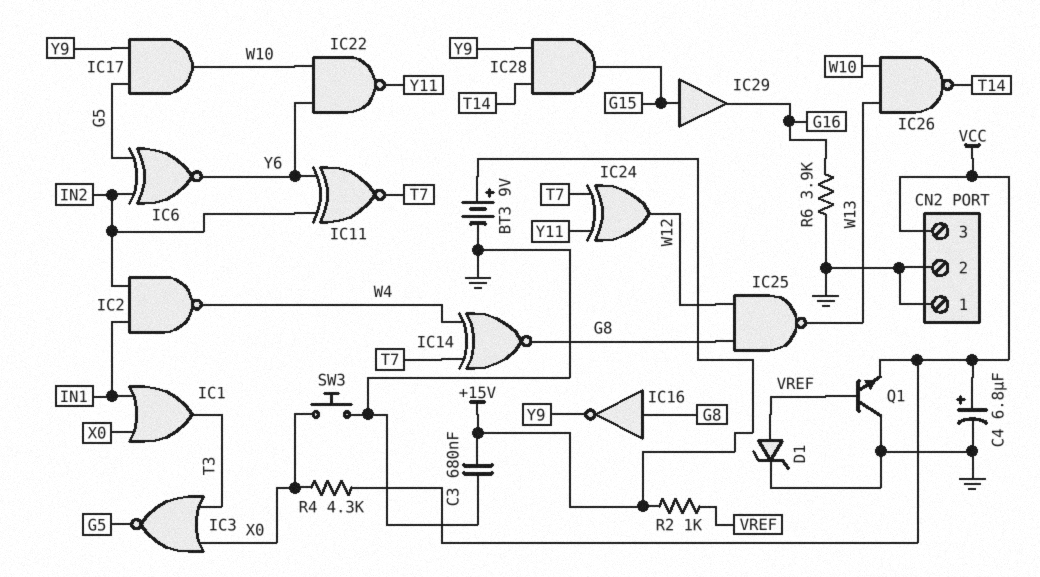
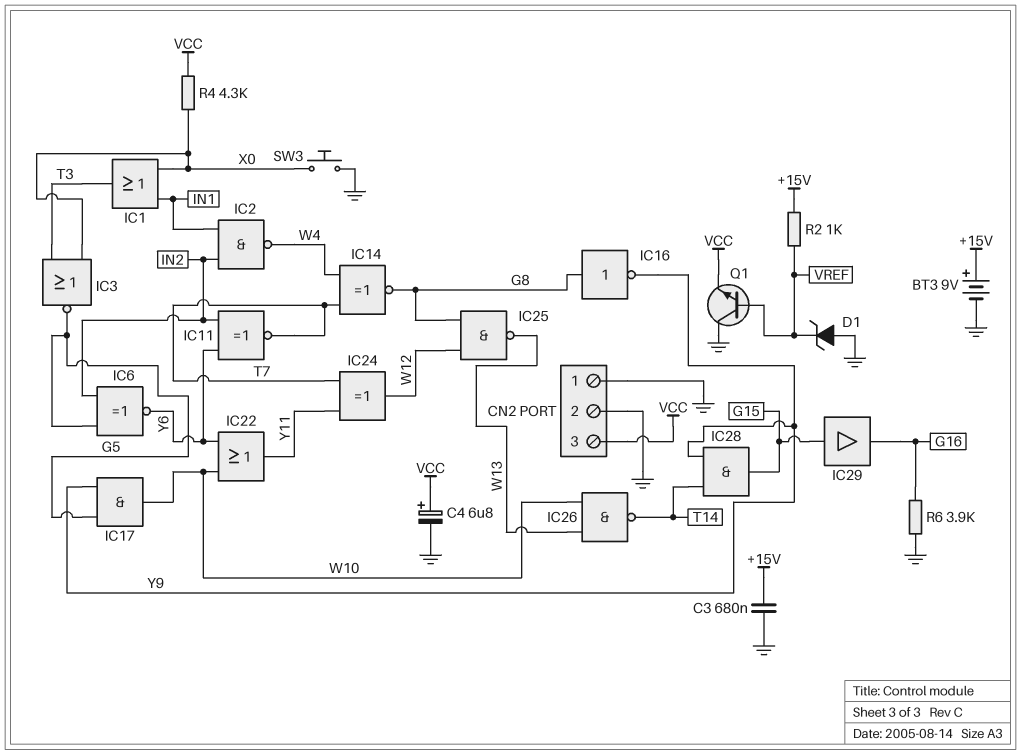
D1: zener (A VREF, K GND) -> zener (A GND, K VREF)
IC22: NAND (in W10, in Y6, out Y11) -> OR (in W10, in Y6, out Y11)

